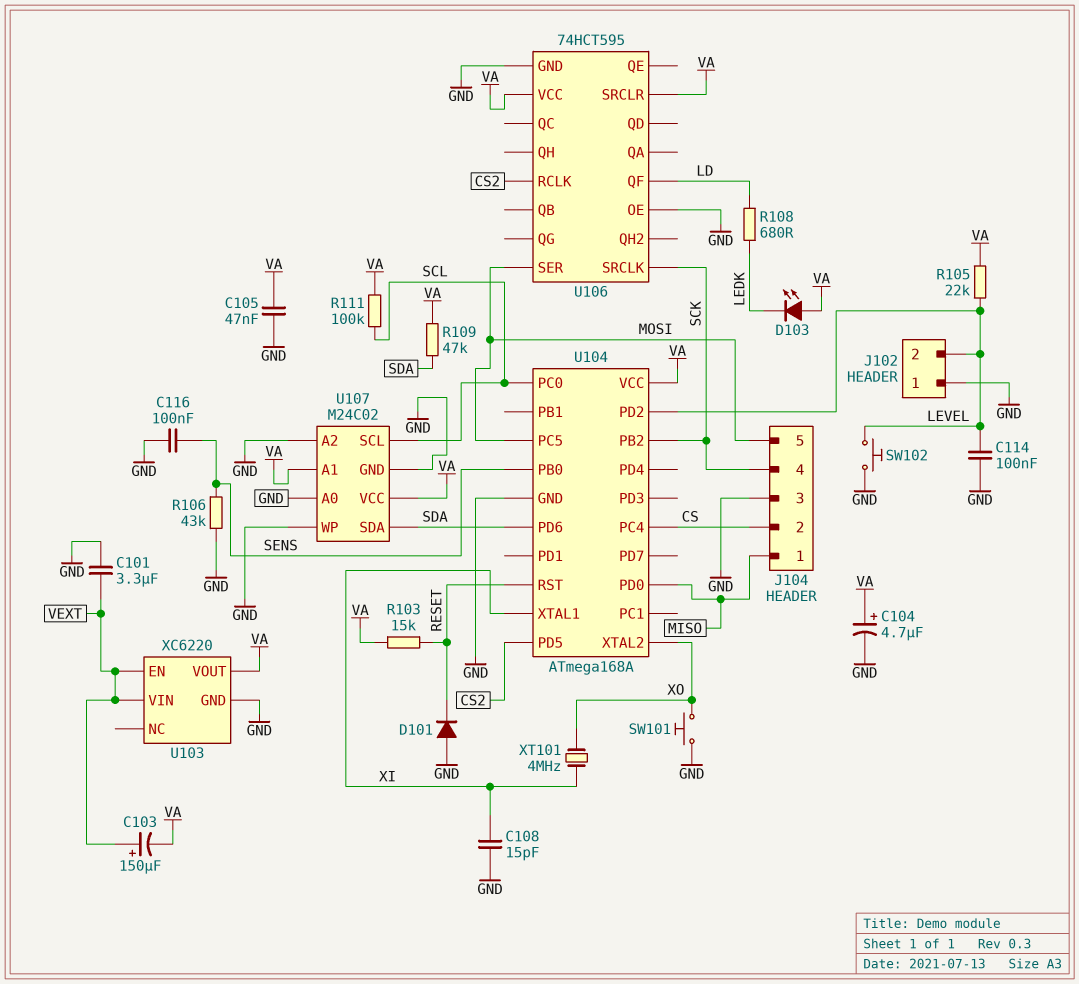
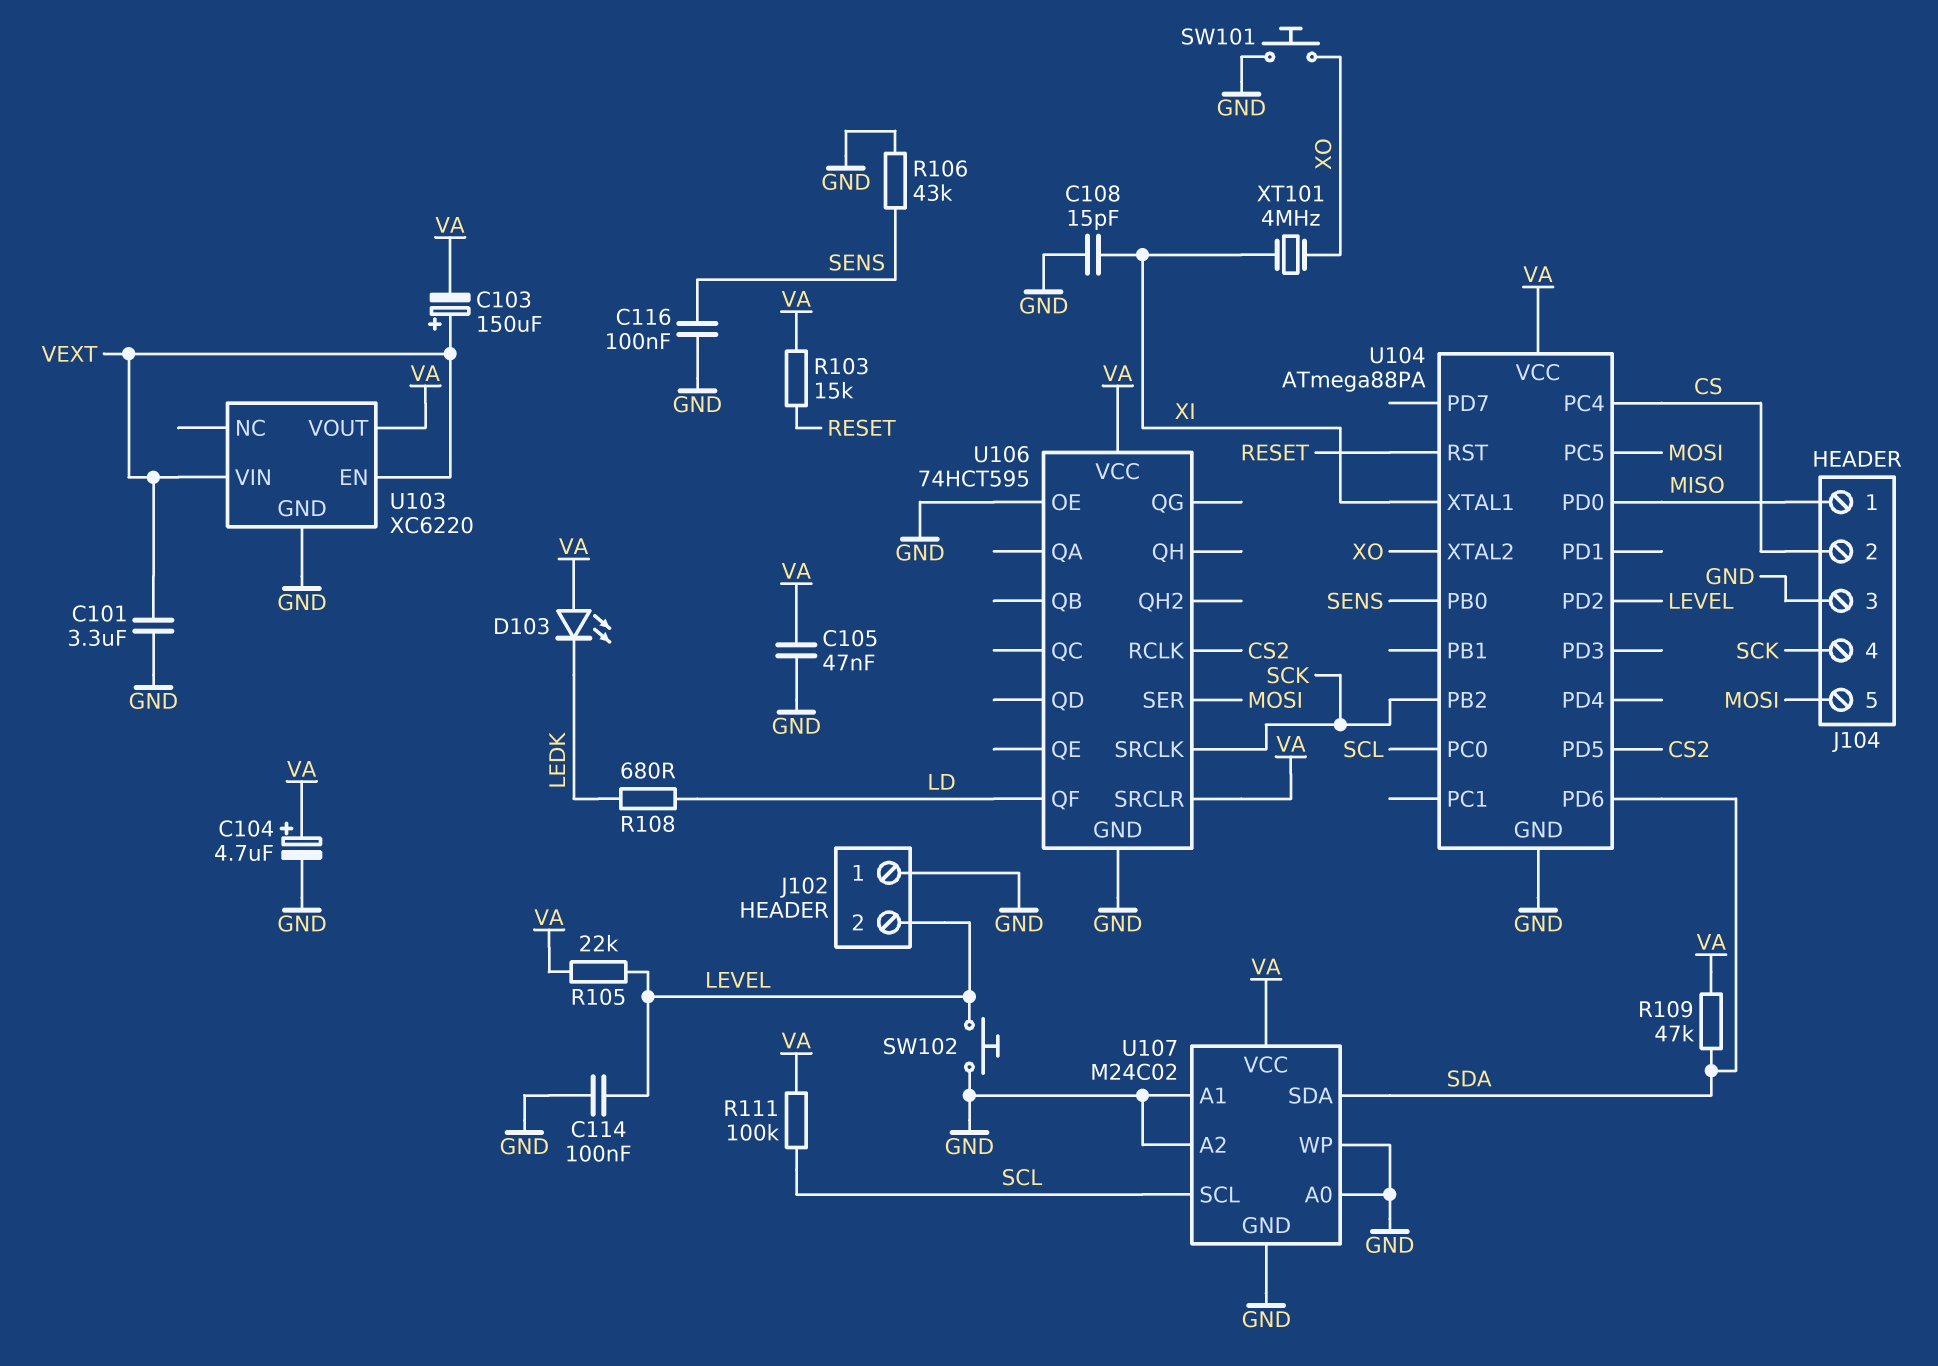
D101: diode (A GND, K RESET) -> none
U104: ATmega168A -> ATmega88PA
U107 pin A1: VA -> GND

